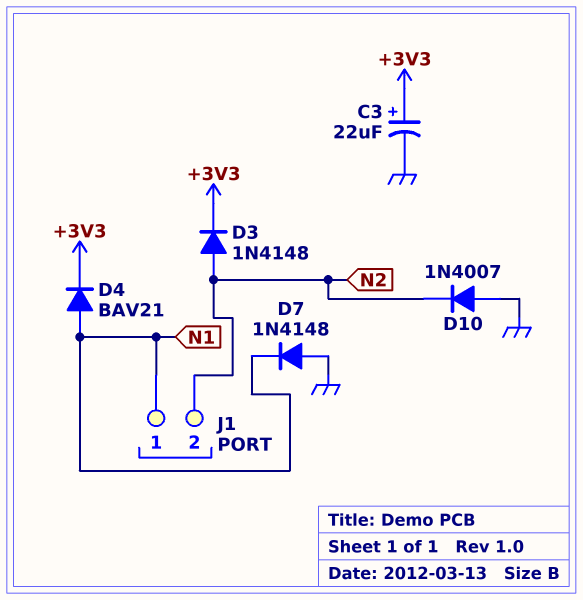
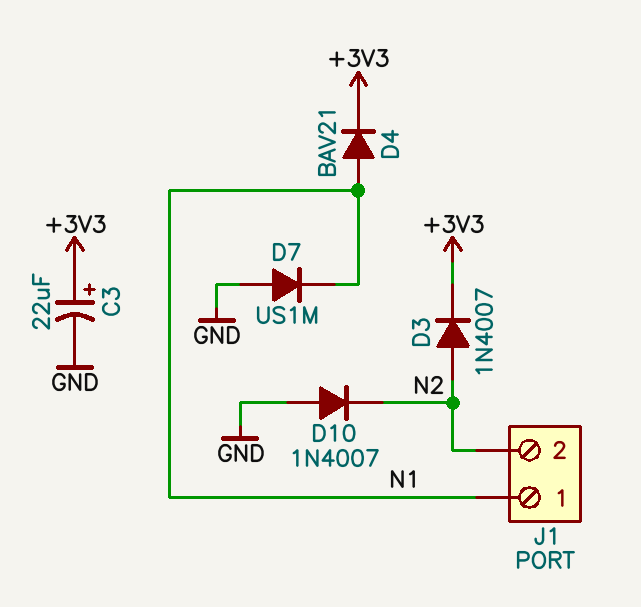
D3: diode 1N4148 (A N2, K +3V3) -> diode 1N4007 (A N2, K +3V3)
D7: diode 1N4148 (A GND, K N1) -> diode US1M (A GND, K N1)

